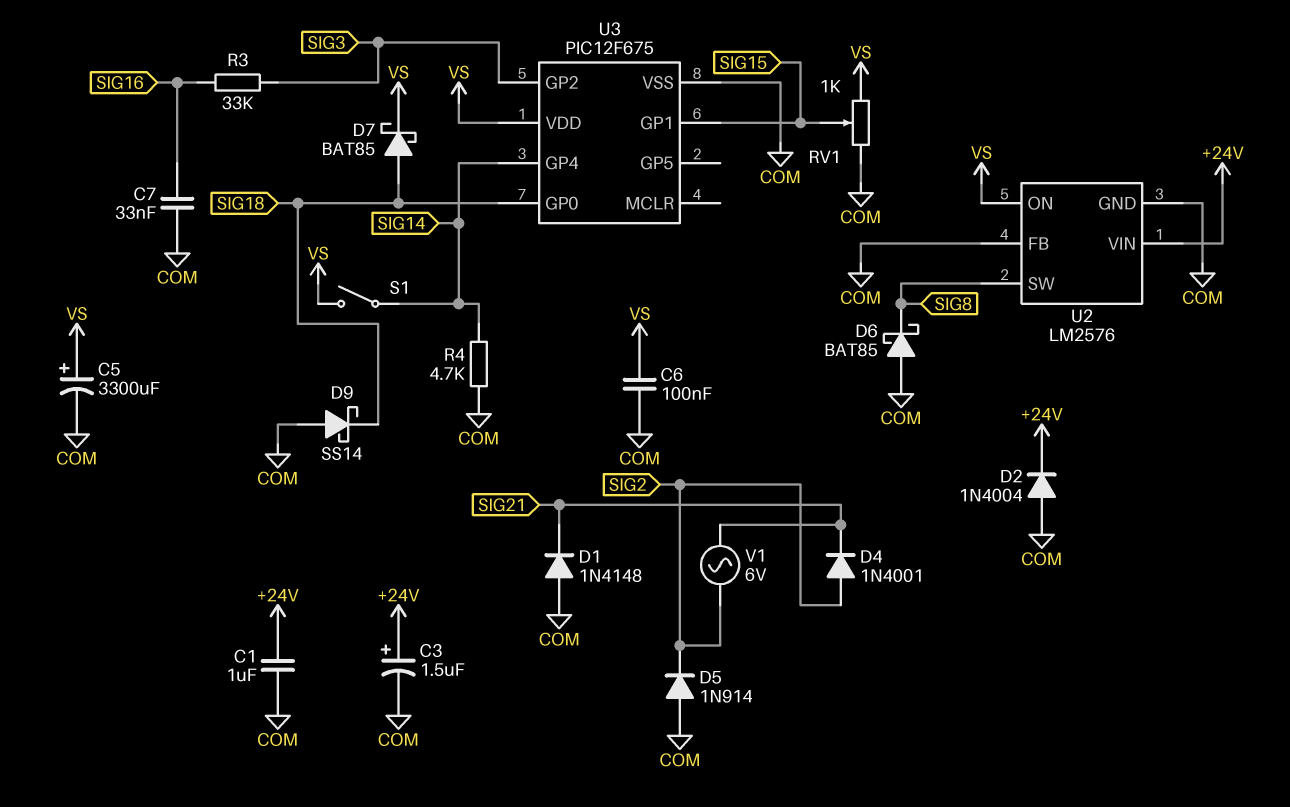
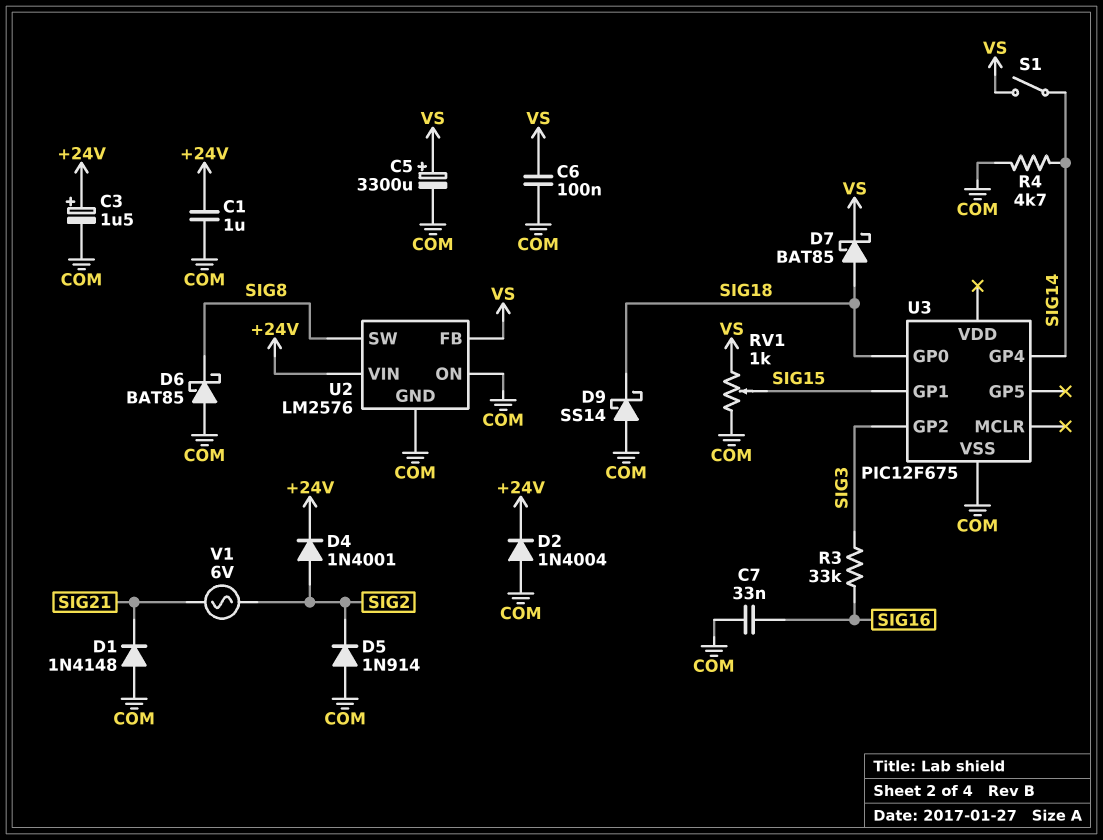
D4: diode 1N4001 (A SIG2, K SIG21) -> diode 1N4001 (A SIG2, K +24V)
U2 pin FB: COM -> VS
U2 pin ON: VS -> COM
U3 pin VDD: VS -> none

